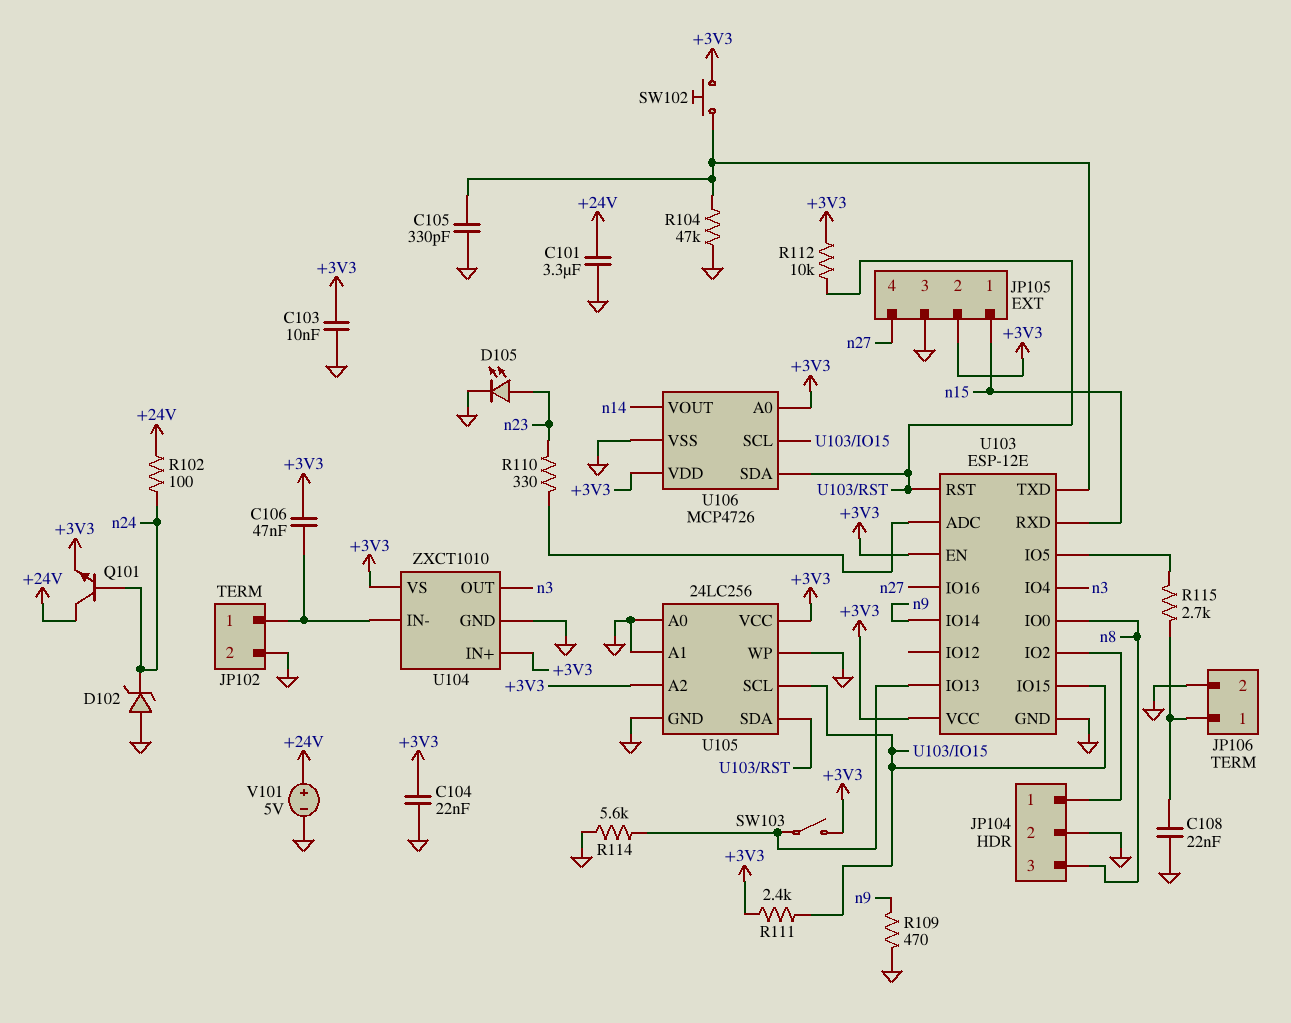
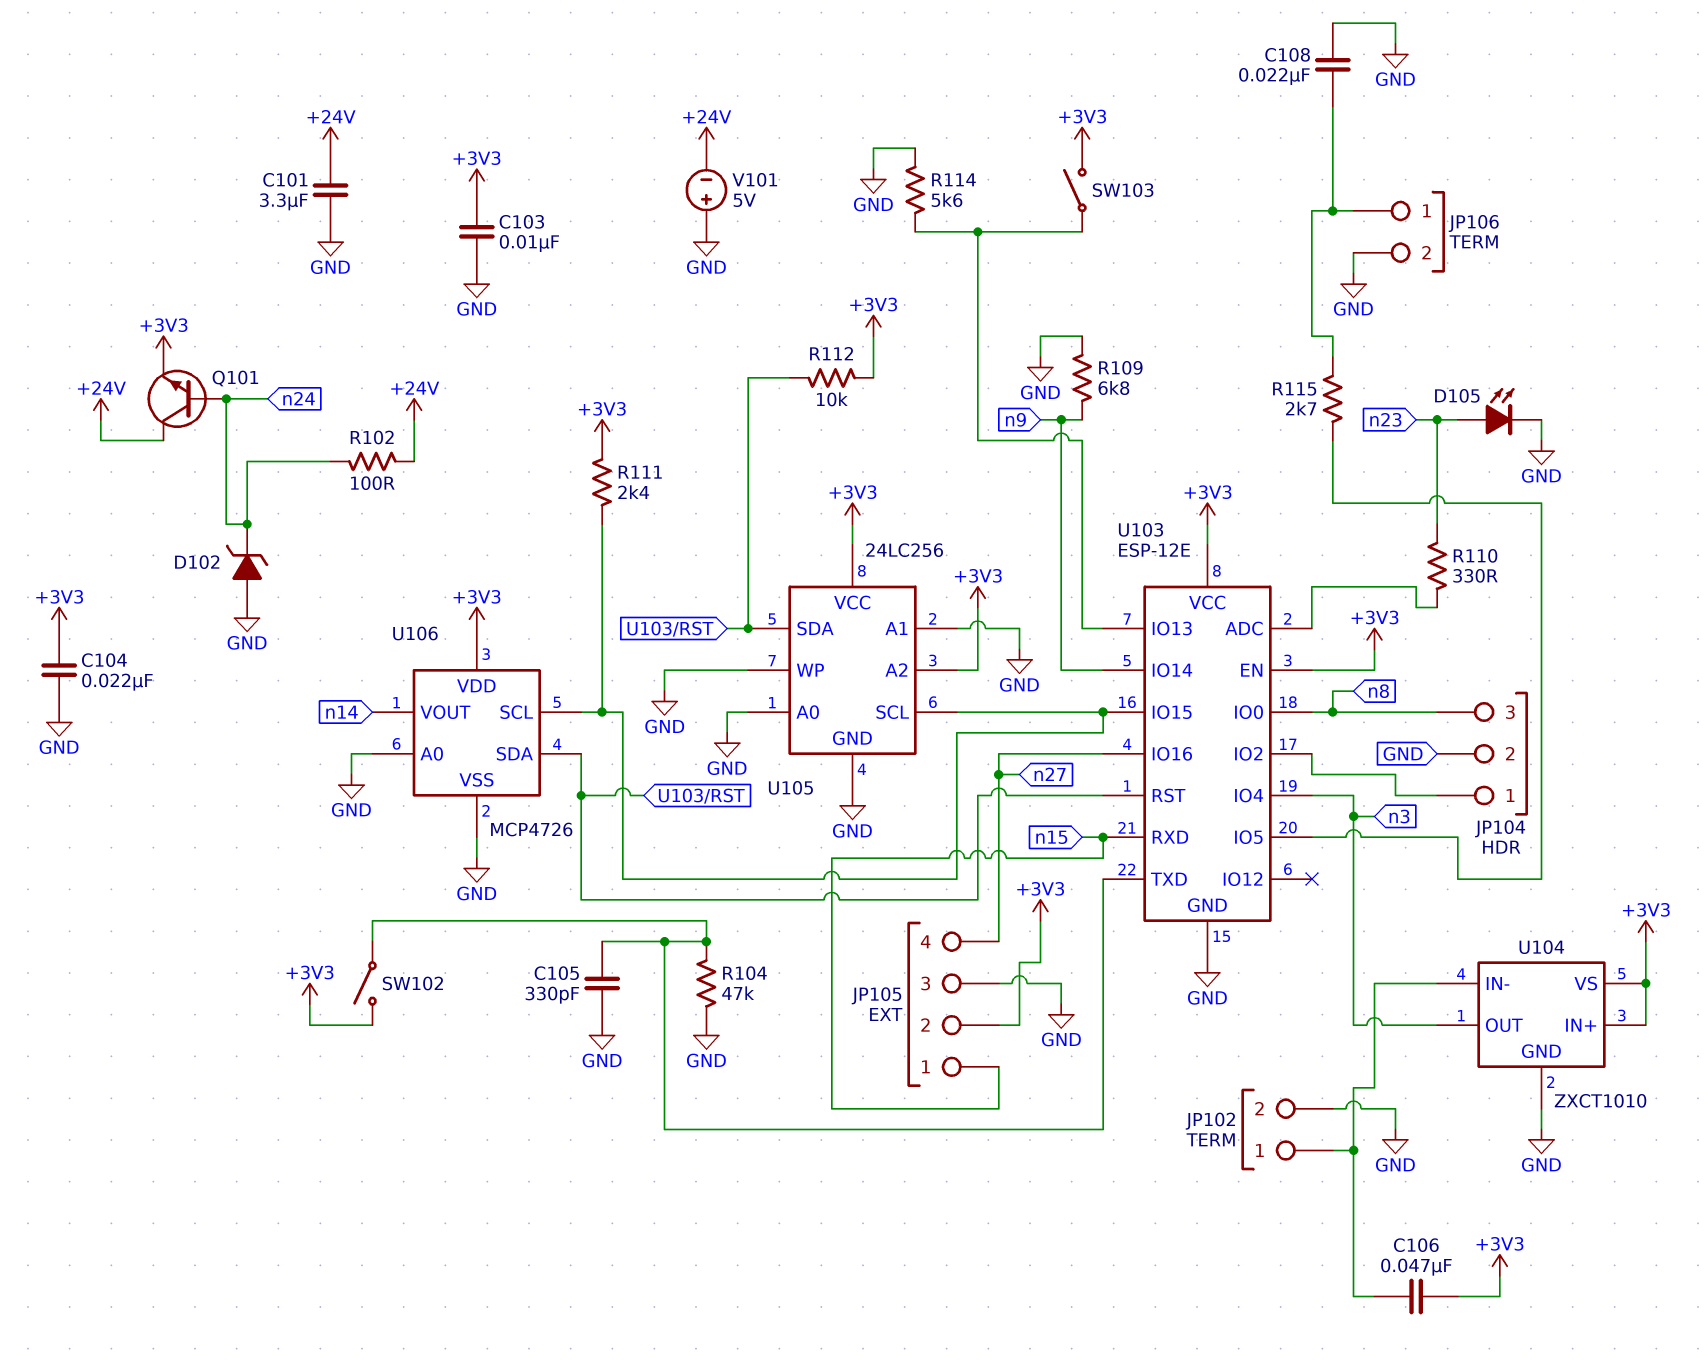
R109: 470 (GND, n9) -> 6.8k (GND, n9)
SW102: button (+3V3, U103/TXD) -> switch (+3V3, U103/TXD)
U106 pin A0: +3V3 -> GND
V101: 5V (plus +24V, minus GND) -> 5V (plus GND, minus +24V)

